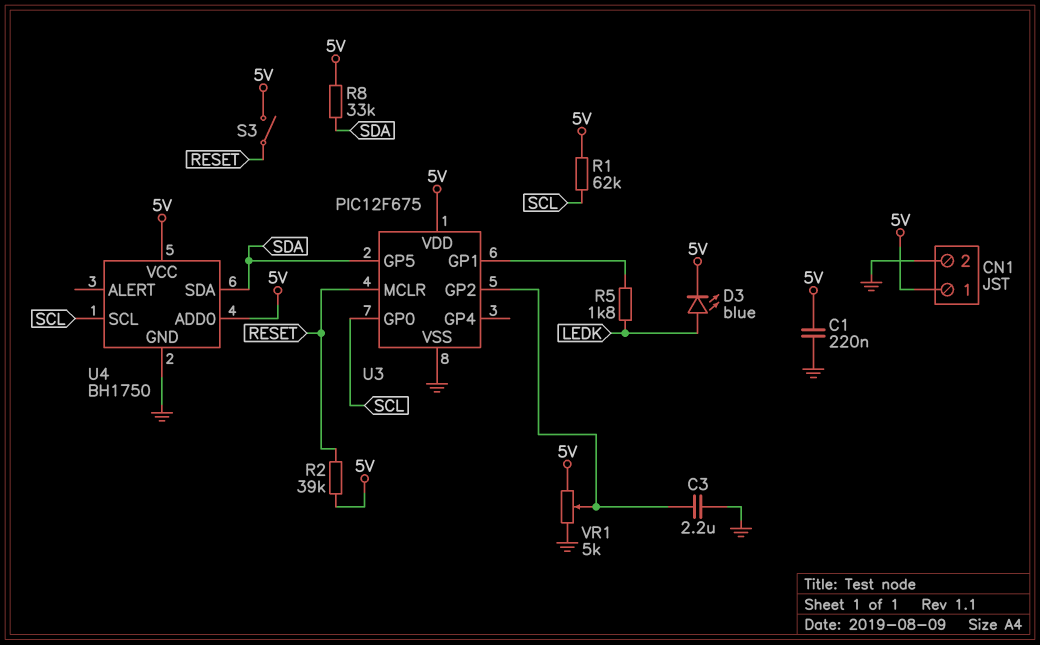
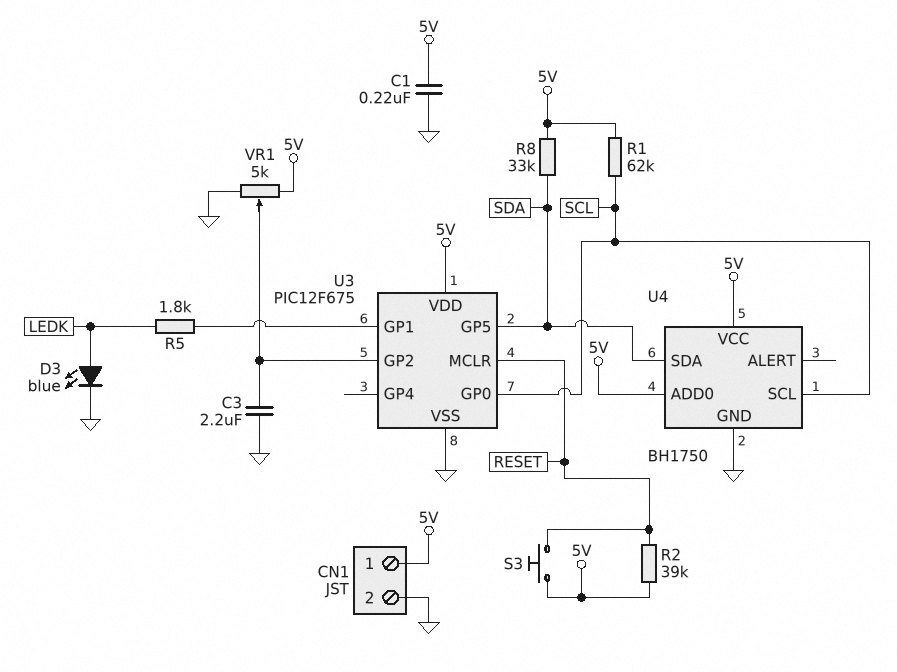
D3: LED blue (A LEDK, K 5V) -> LED blue (A LEDK, K GND)
S3: switch (5V, RESET) -> button (5V, RESET)

